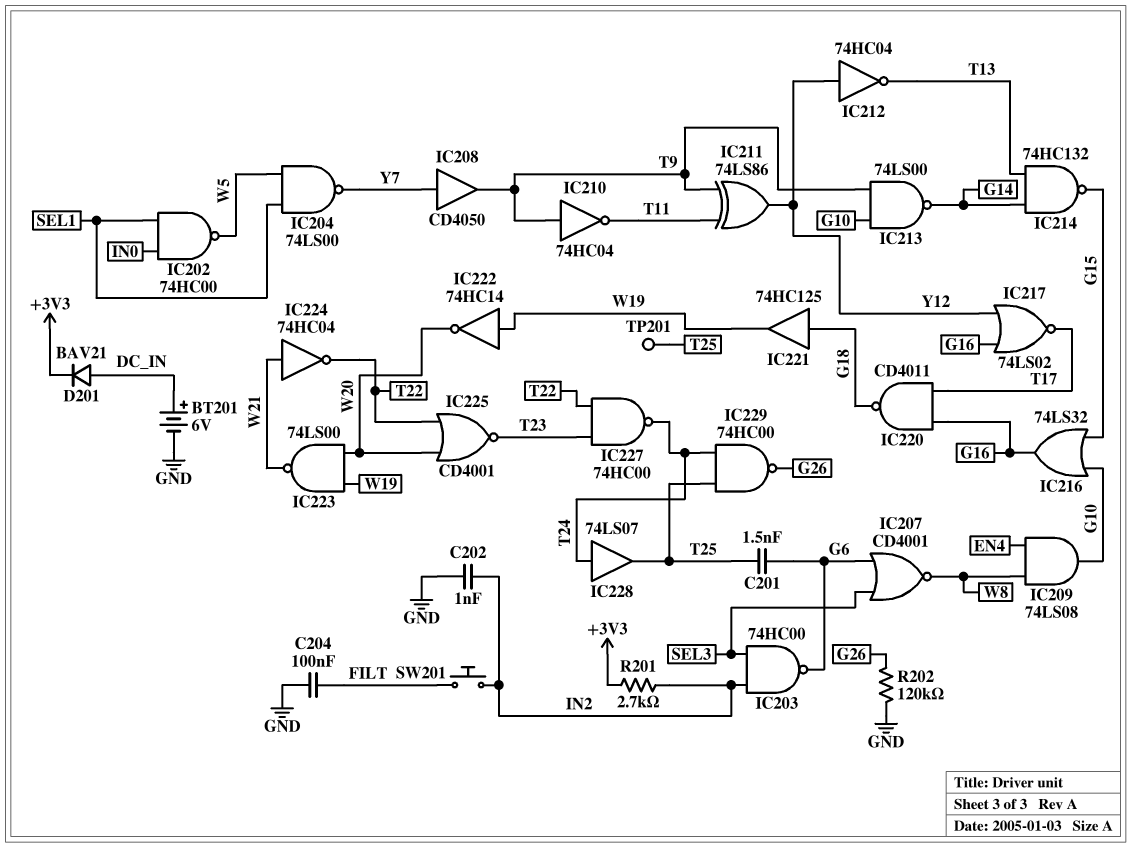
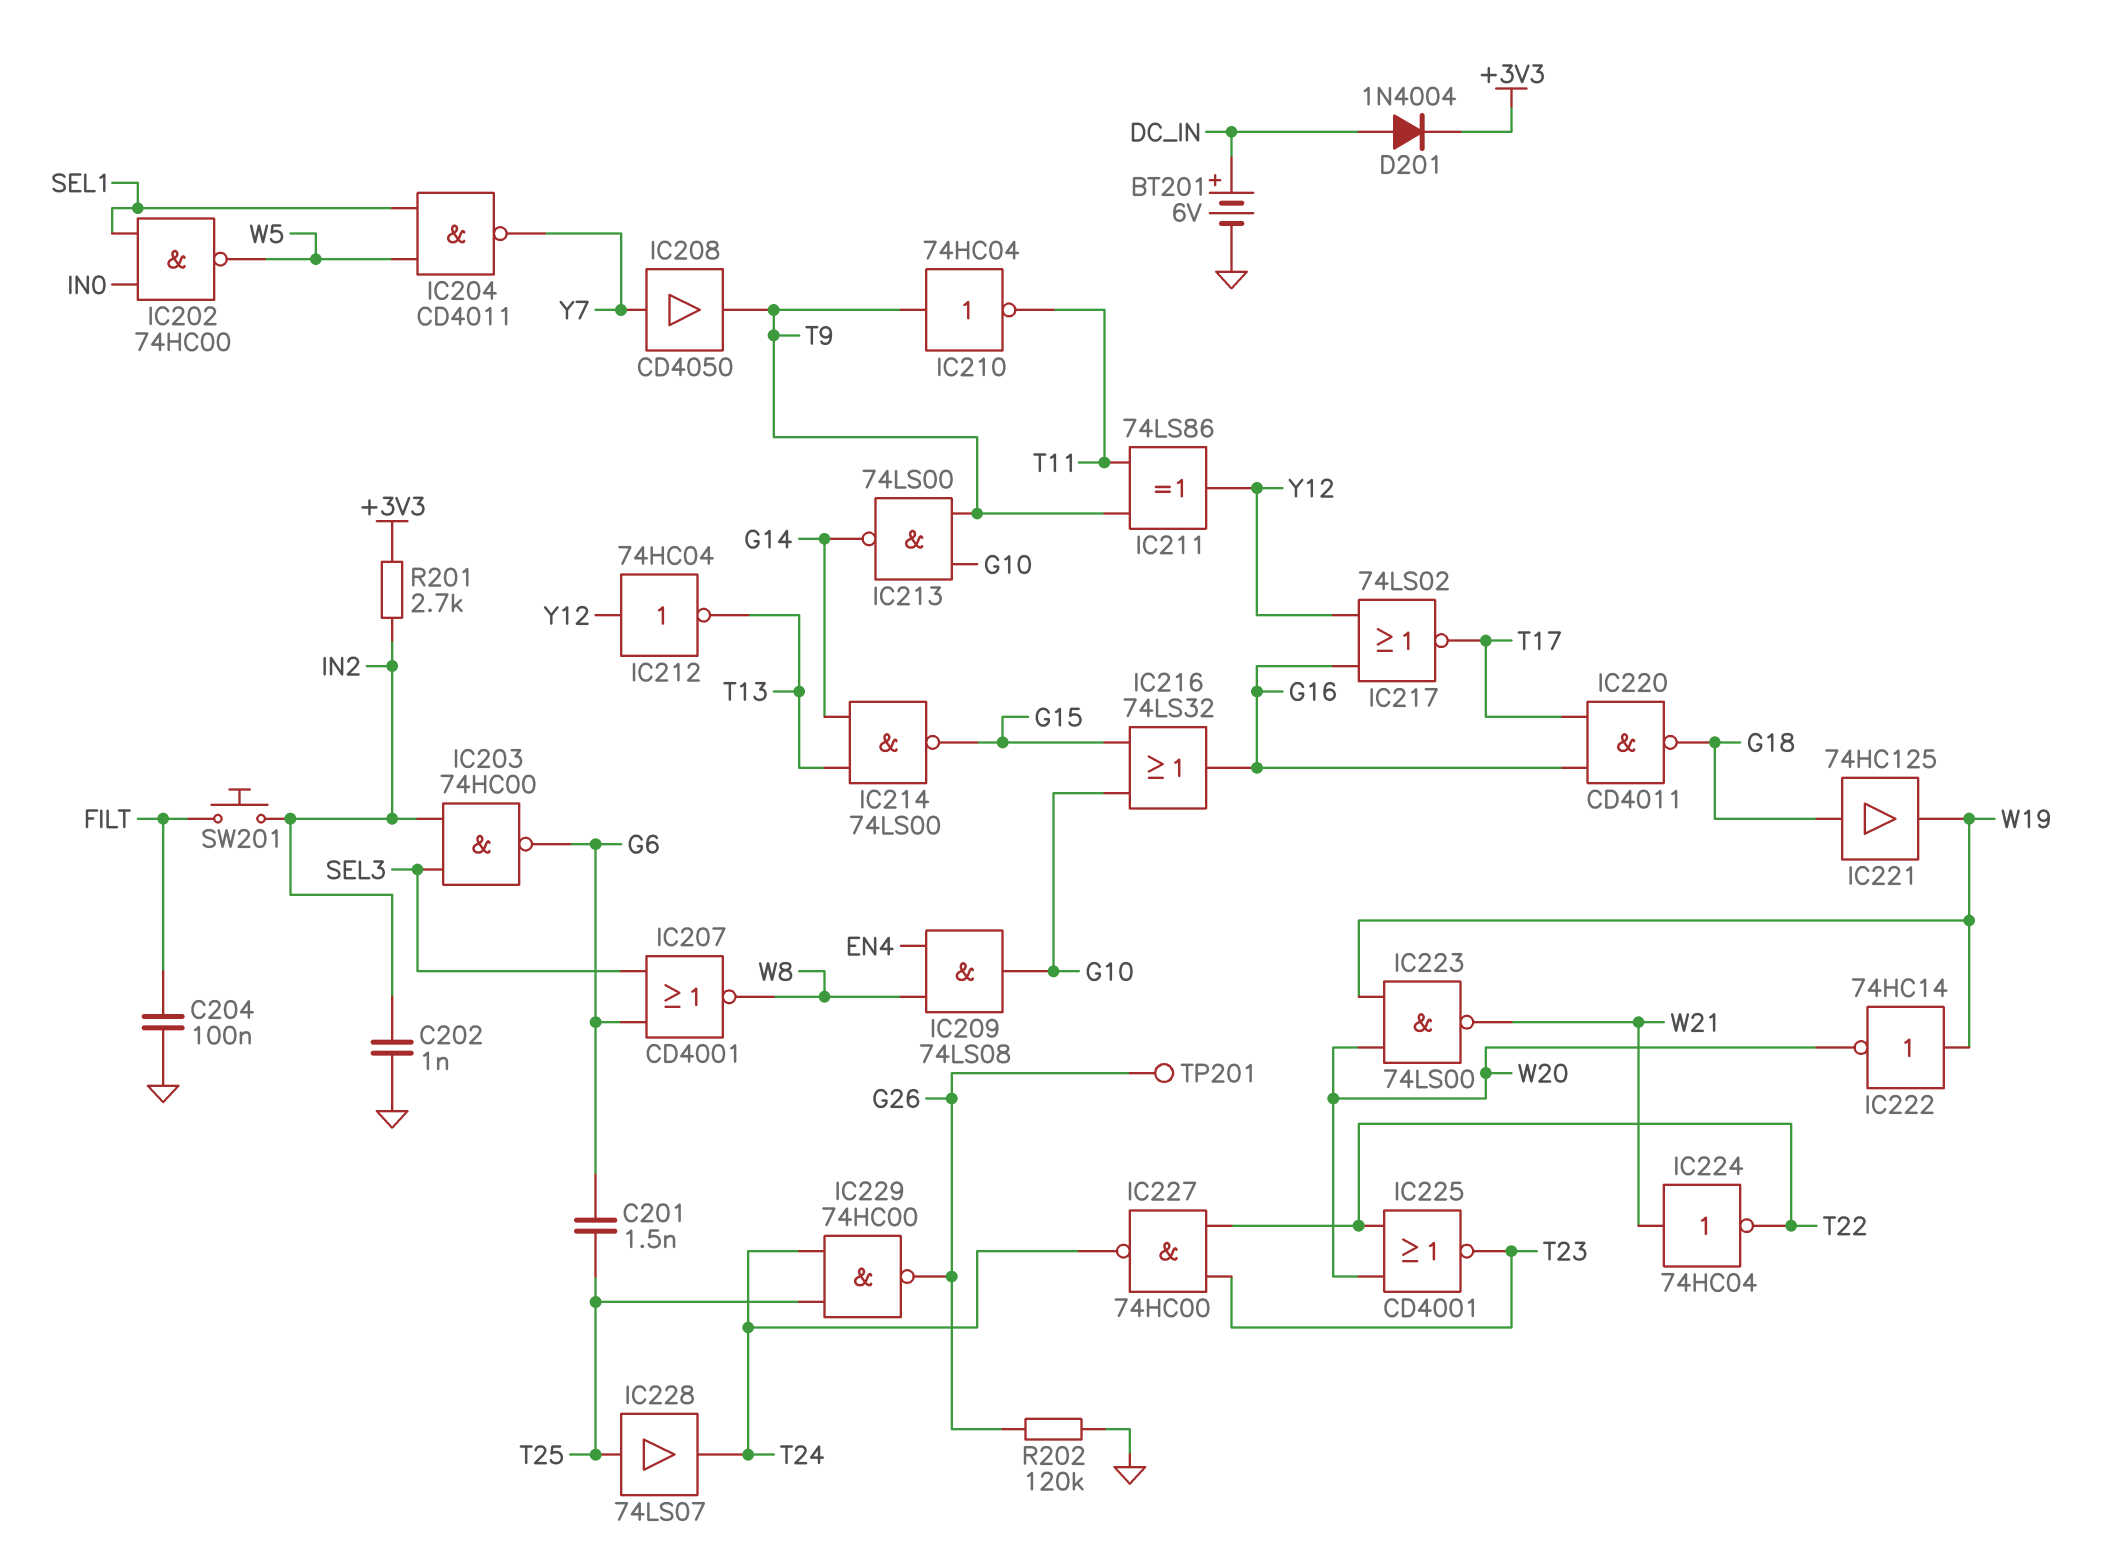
D201: diode BAV21 (A DC_IN, K +3V3) -> diode 1N4004 (A DC_IN, K +3V3)
IC204: NAND 74LS00 (in SEL1, in W5, out Y7) -> NAND CD4011 (in SEL1, in W5, out Y7)
IC214: NAND 74HC132 (in G14, in T13, out G15) -> NAND 74LS00 (in G14, in T13, out G15)
IC228: buffer 74LS07 (in T24, out T25) -> buffer 74LS07 (in T25, out T24)
TP201: test point (T25) -> test point (G26)

